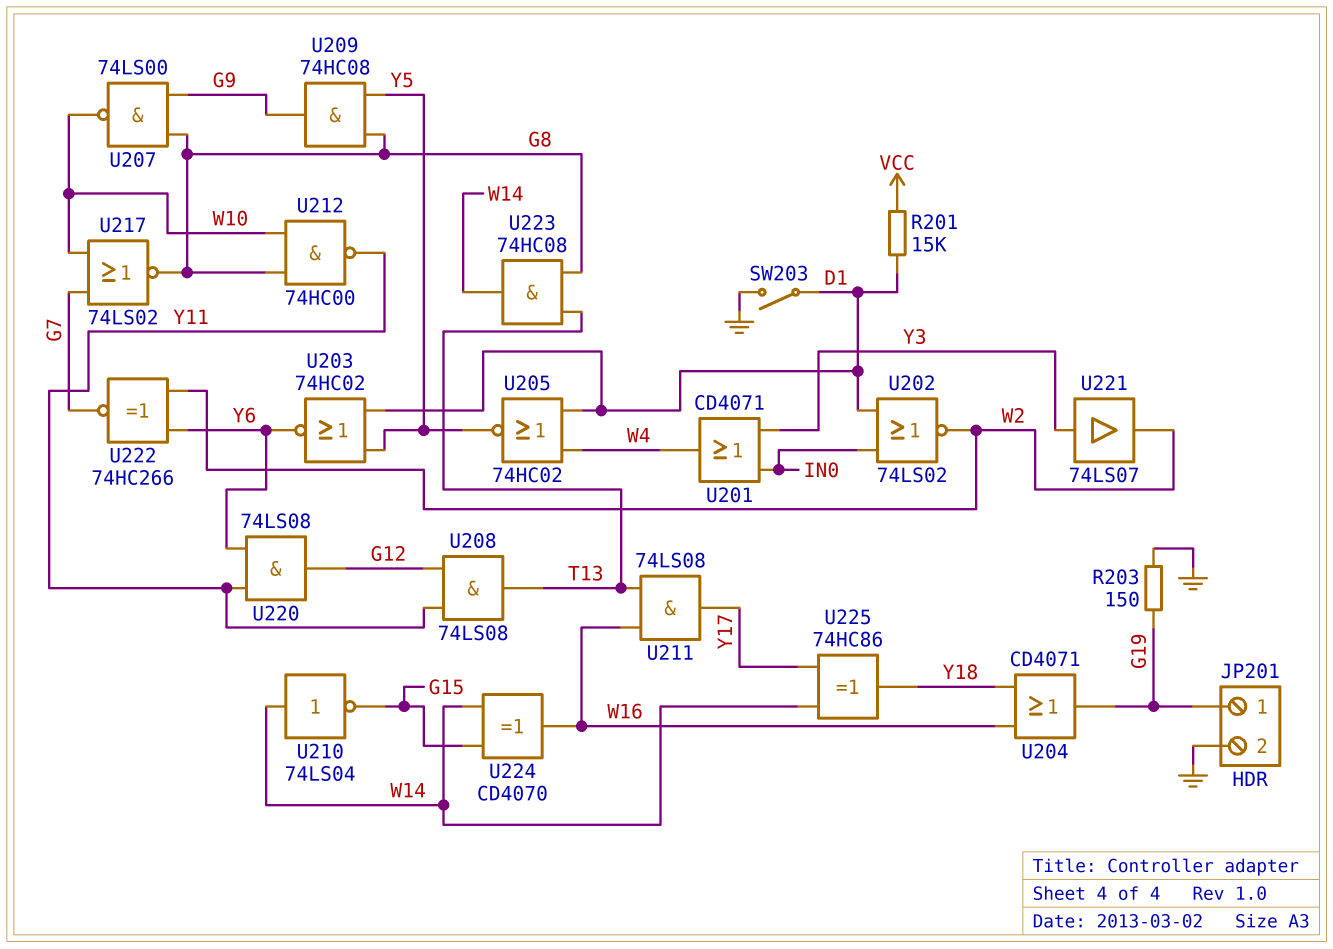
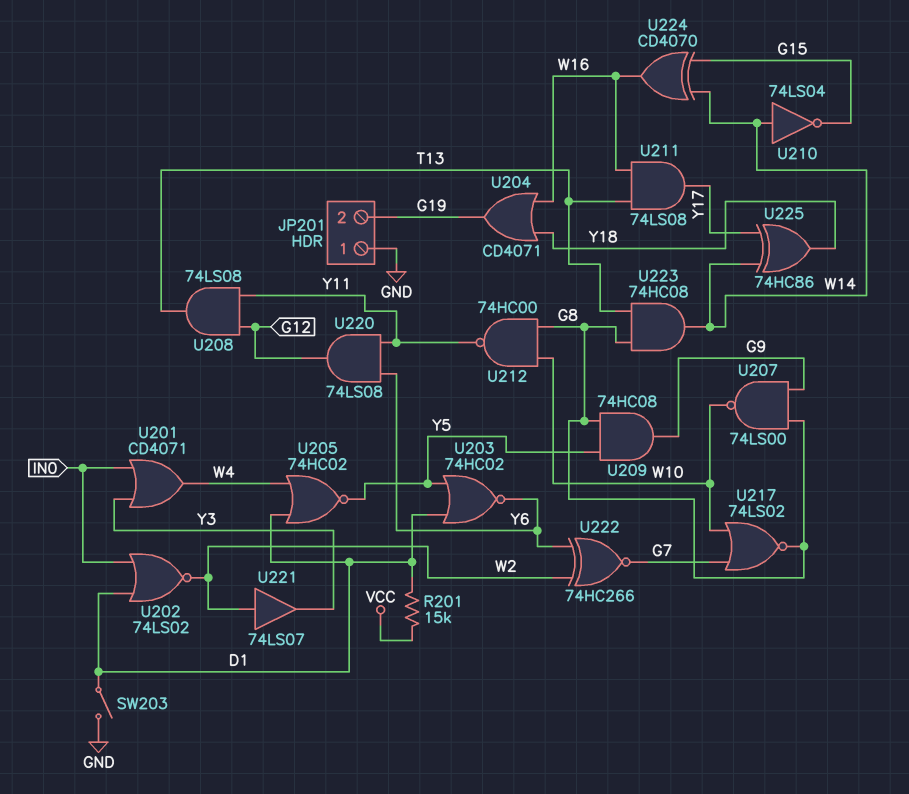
JP201 pin 1: G19 -> GND
JP201 pin 2: GND -> G19
R203: 150 (G19, GND) -> none
U221: buffer 74LS07 (in Y3, out W2) -> buffer 74LS07 (in W2, out Y3)

